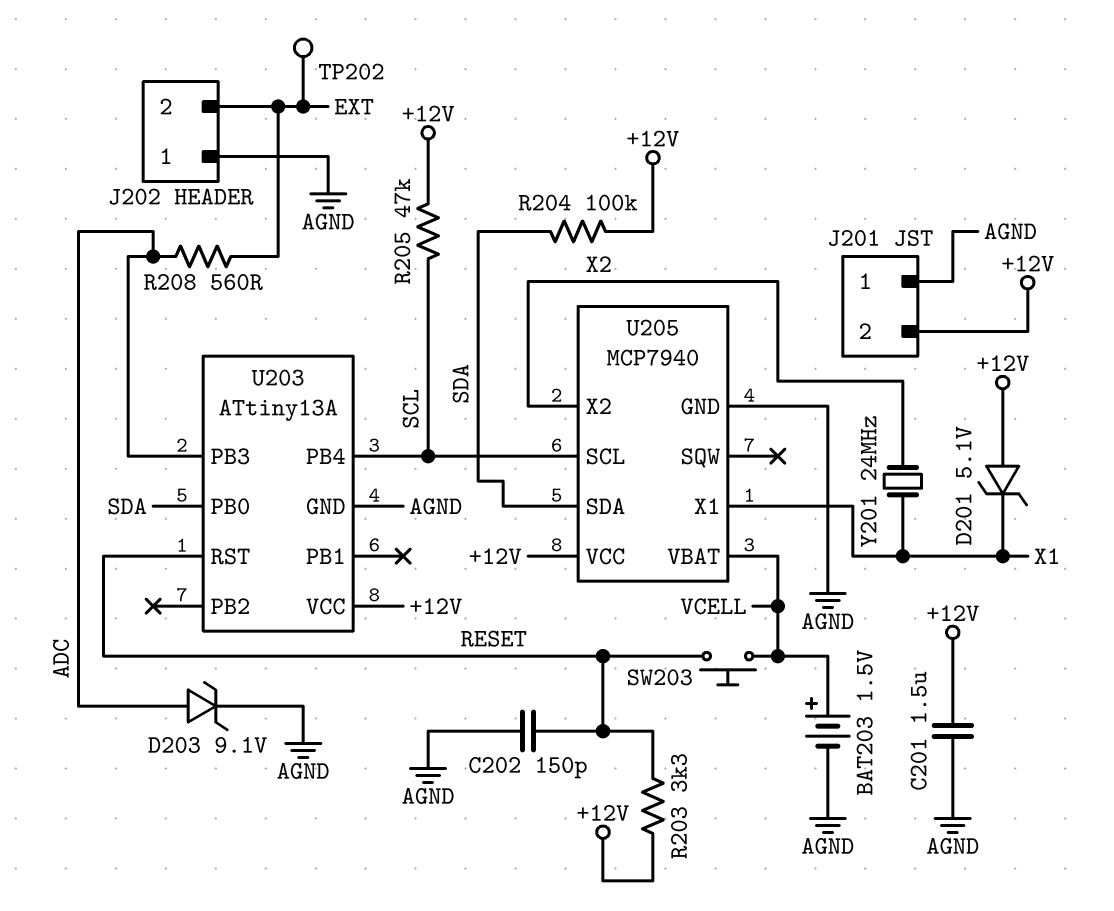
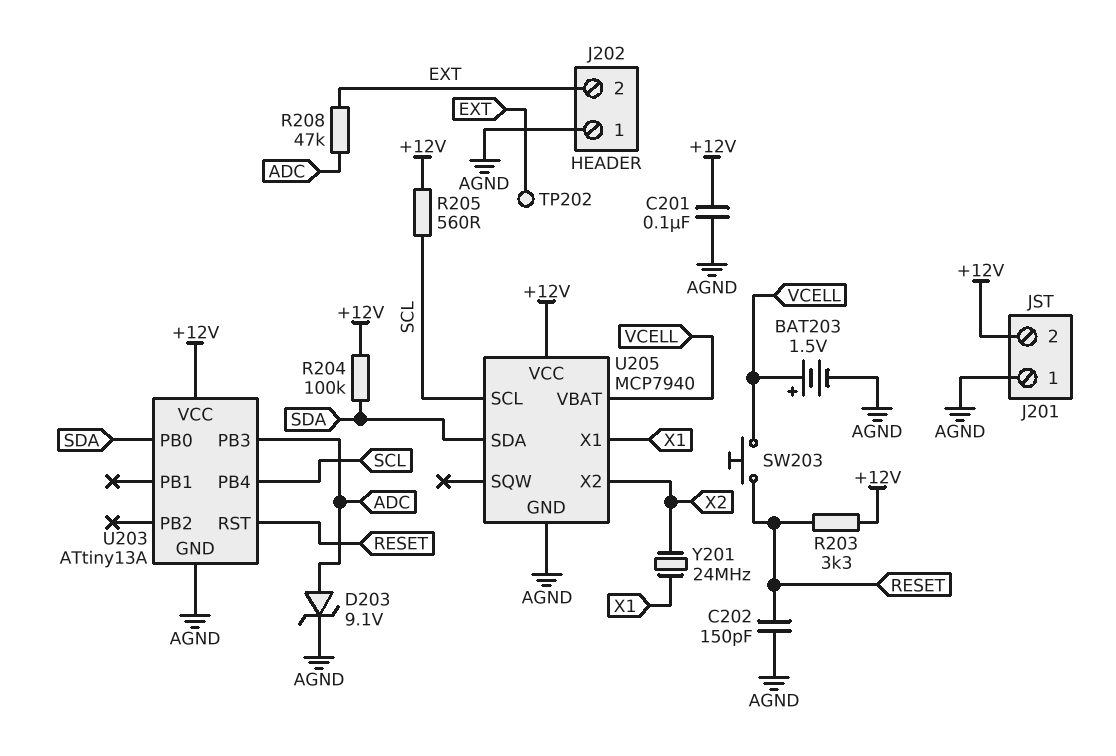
C201: 1.5uF (+12V, AGND) -> 100nF (+12V, AGND)
D201: zener 5.1V (A +12V, K X1) -> none
R205: 47k (+12V, SCL) -> 560 (+12V, SCL)
R208: 560 (ADC, EXT) -> 47k (ADC, EXT)

